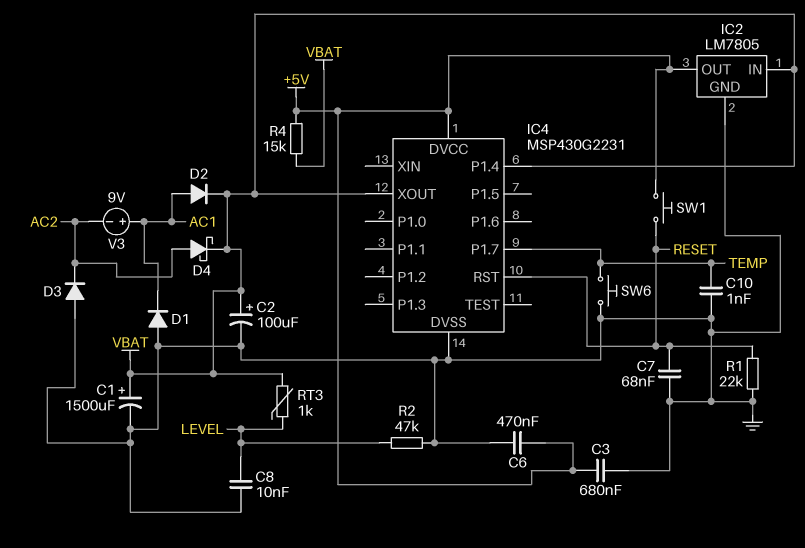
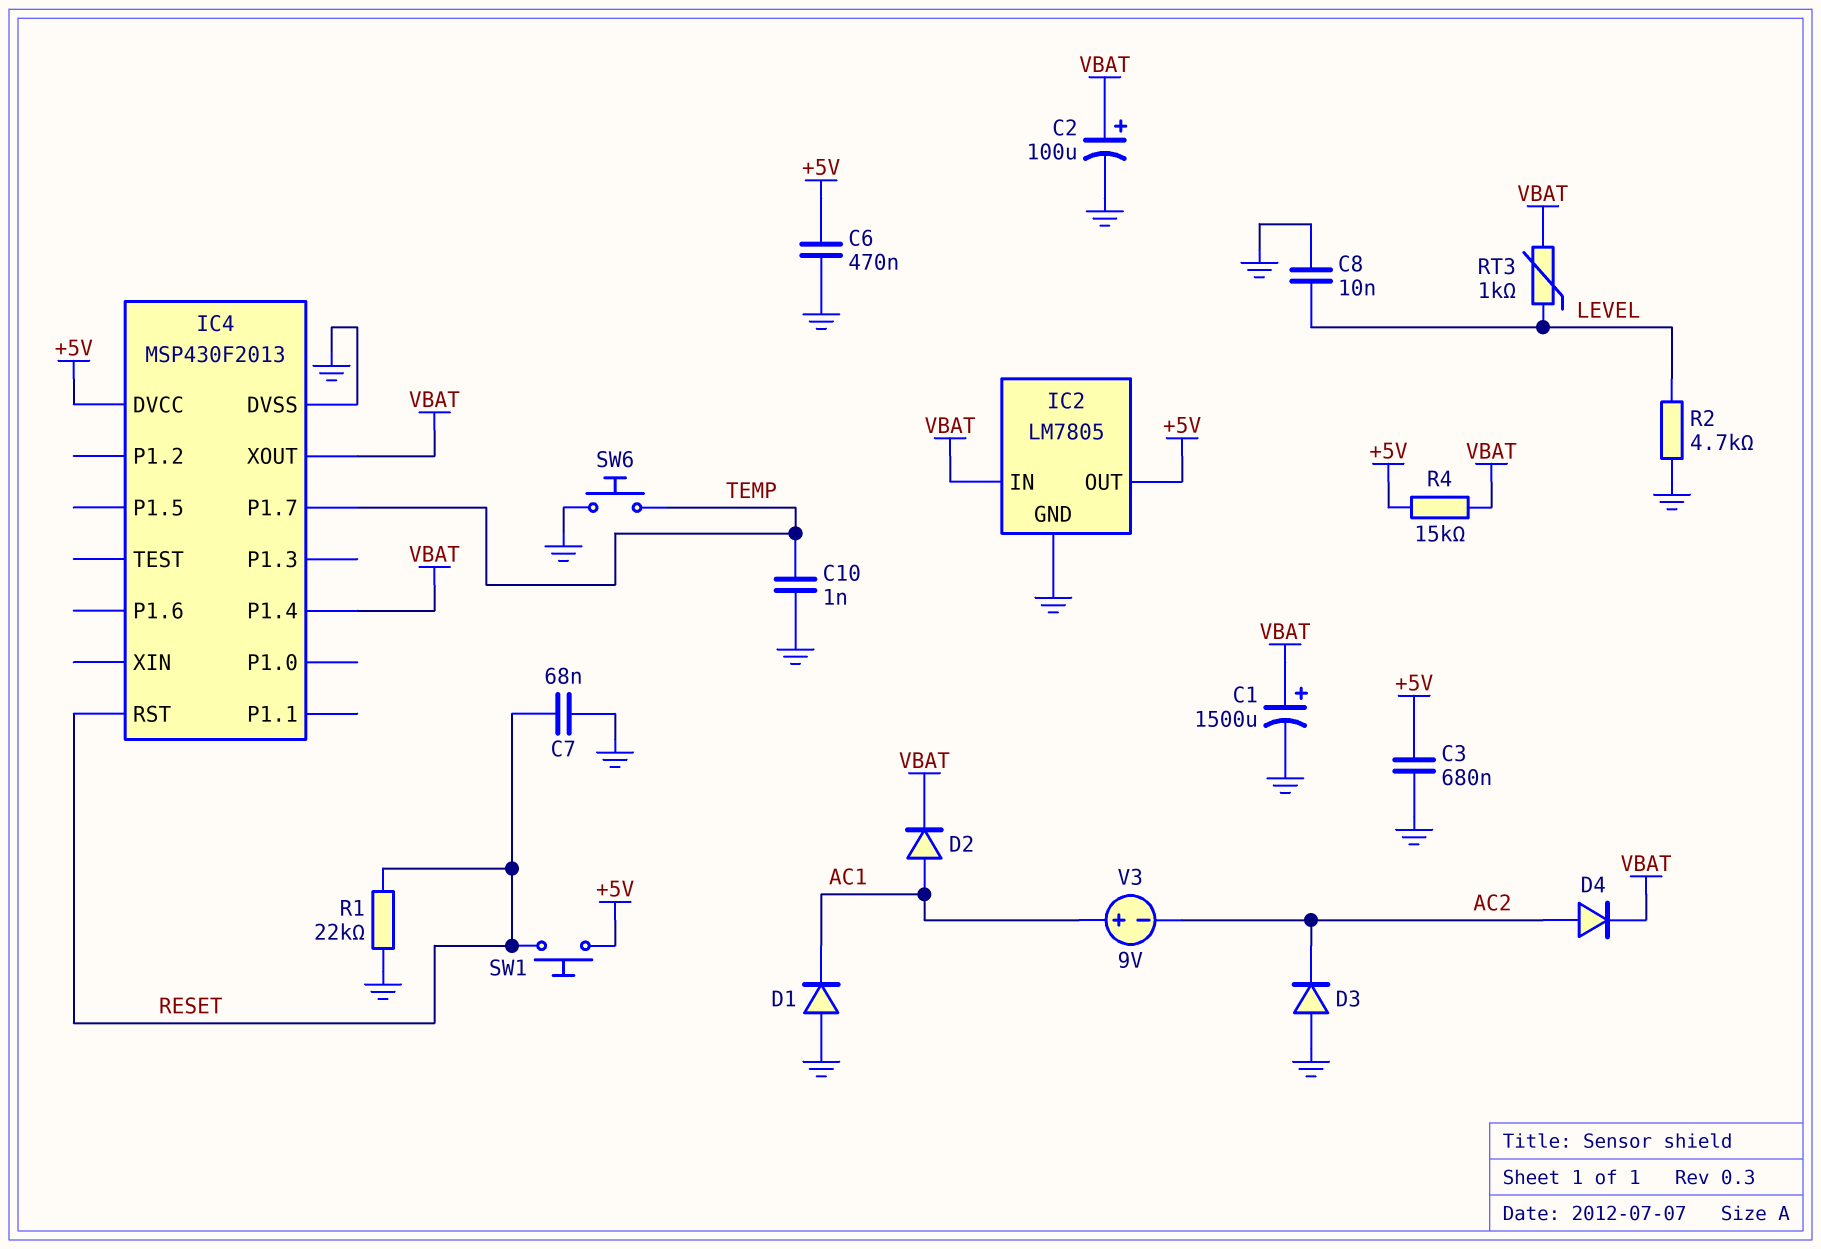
D4: schottky (A AC2, K VBAT) -> diode (A AC2, K VBAT)
IC4: MSP430G2231 -> MSP430F2013
R2: 47k (GND, LEVEL) -> 4.7k (GND, LEVEL)

